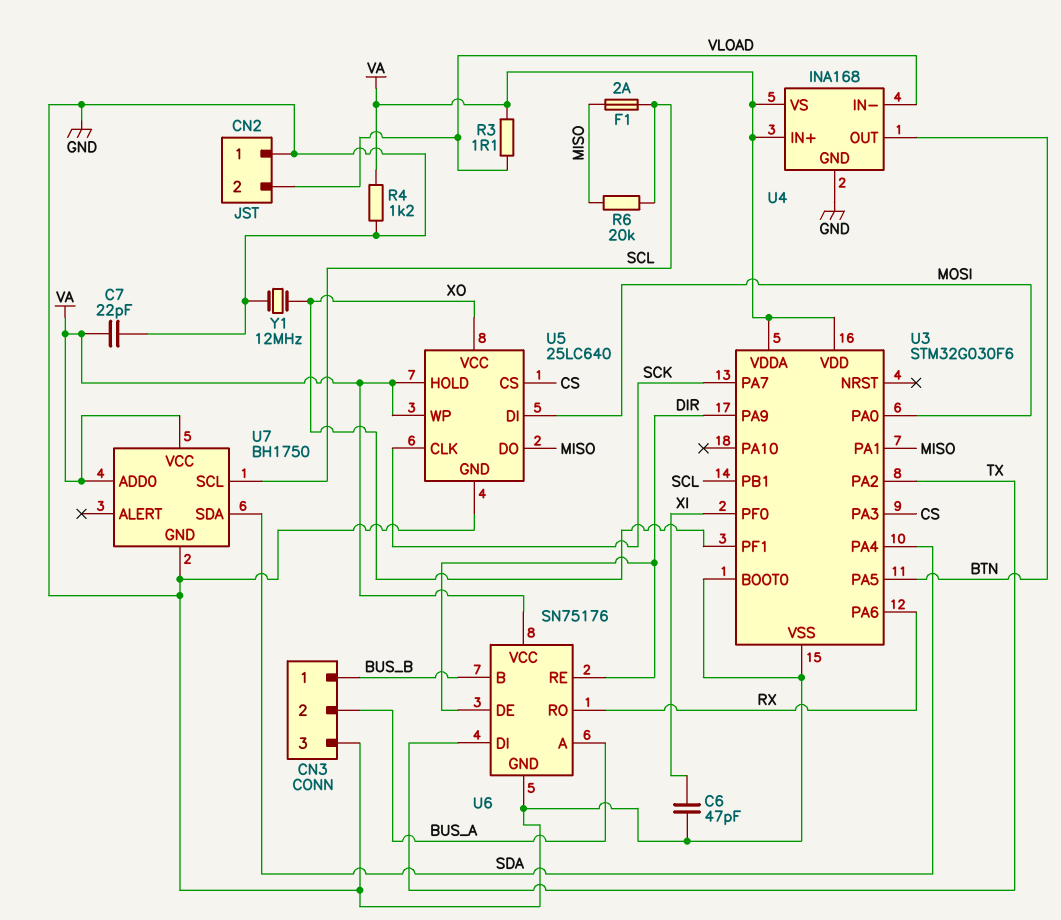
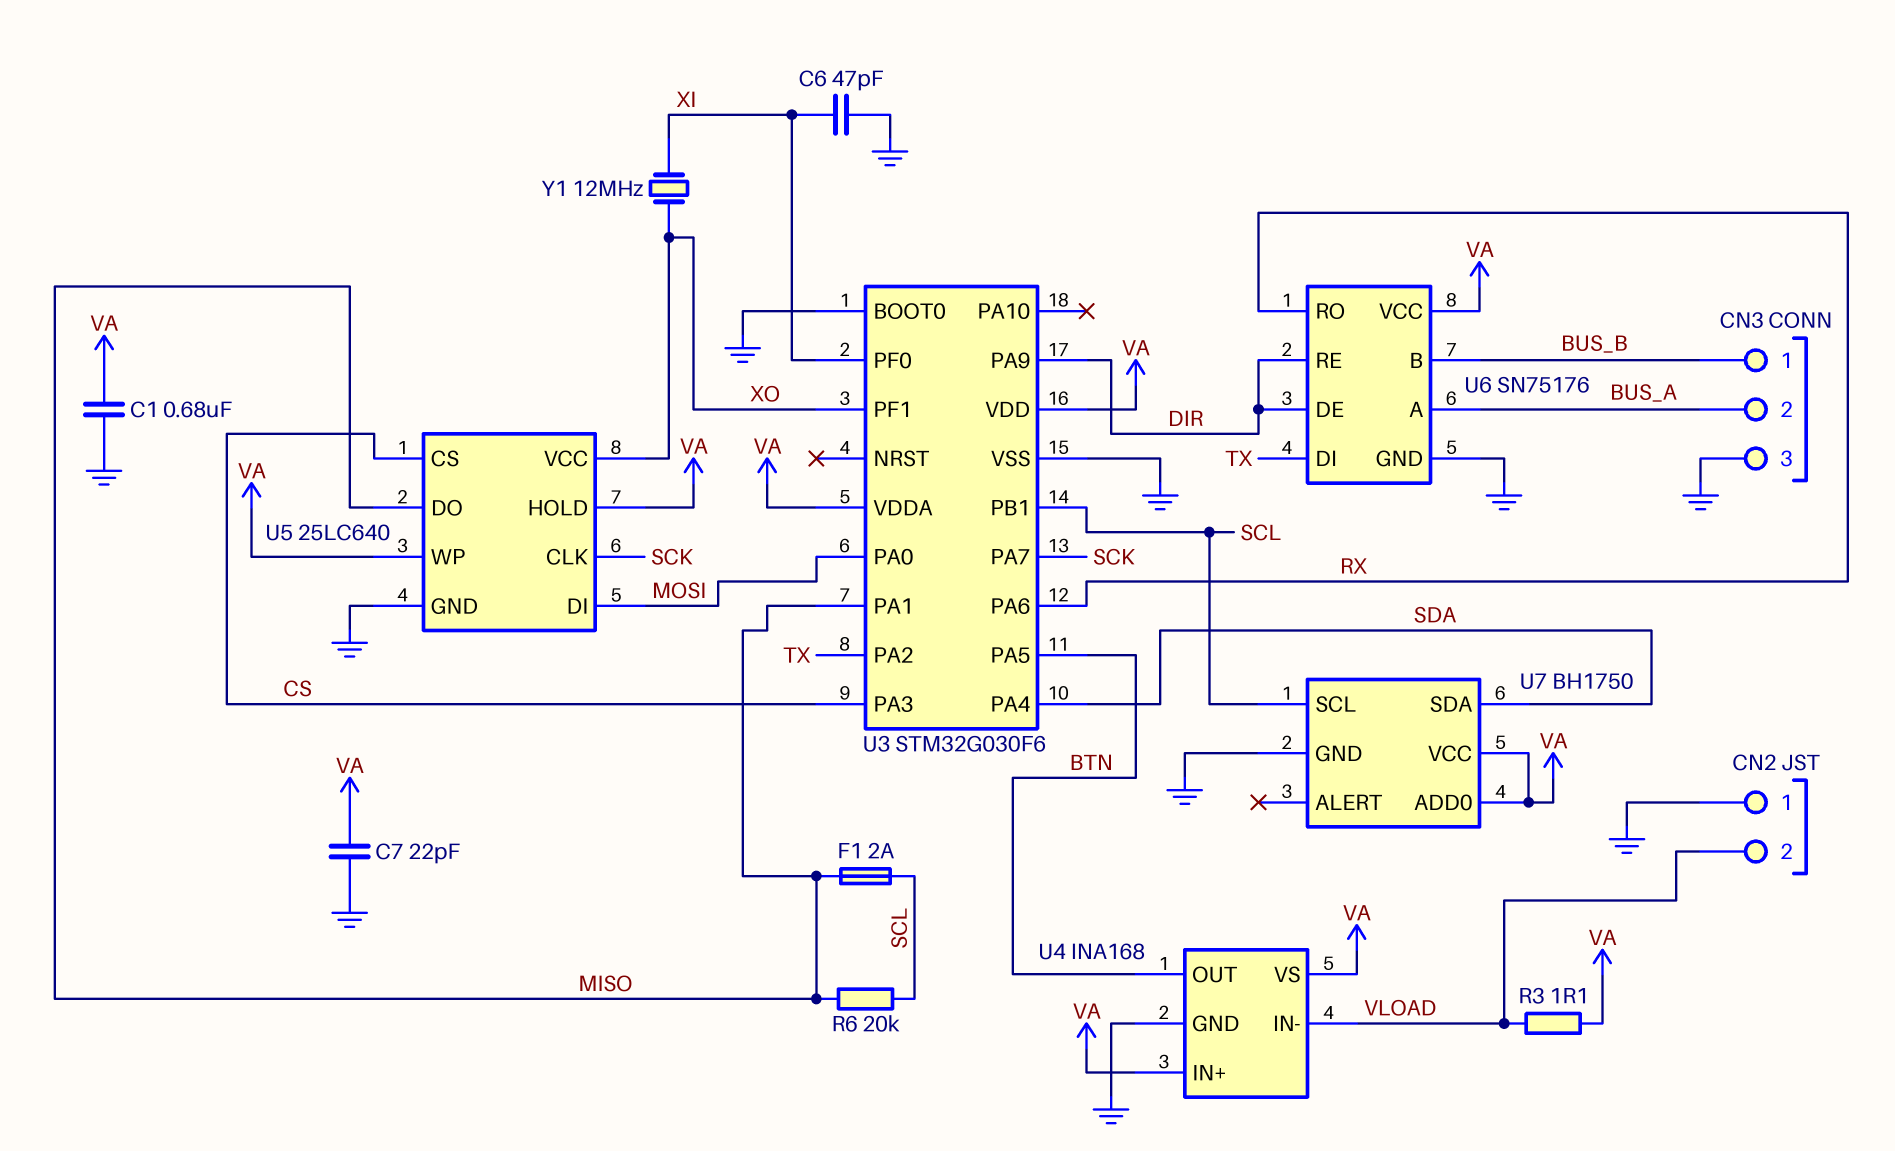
C1: none -> 680nF (GND, VA)
R4: 1.2k (GND, VA) -> none
Y1: 12MHz (GND, XO) -> 12MHz (XI, XO)

